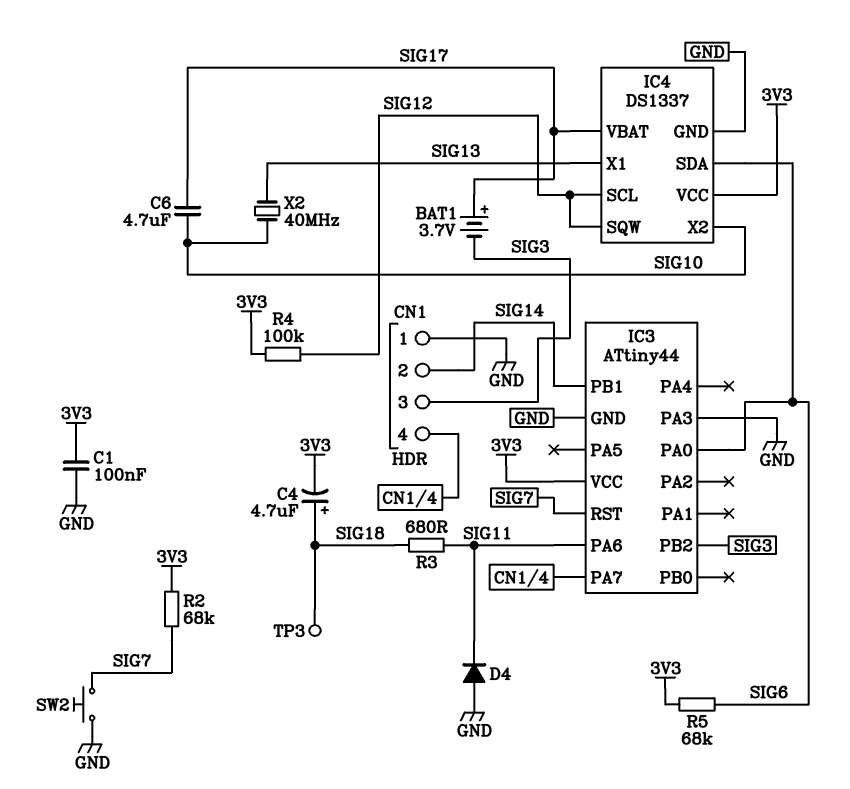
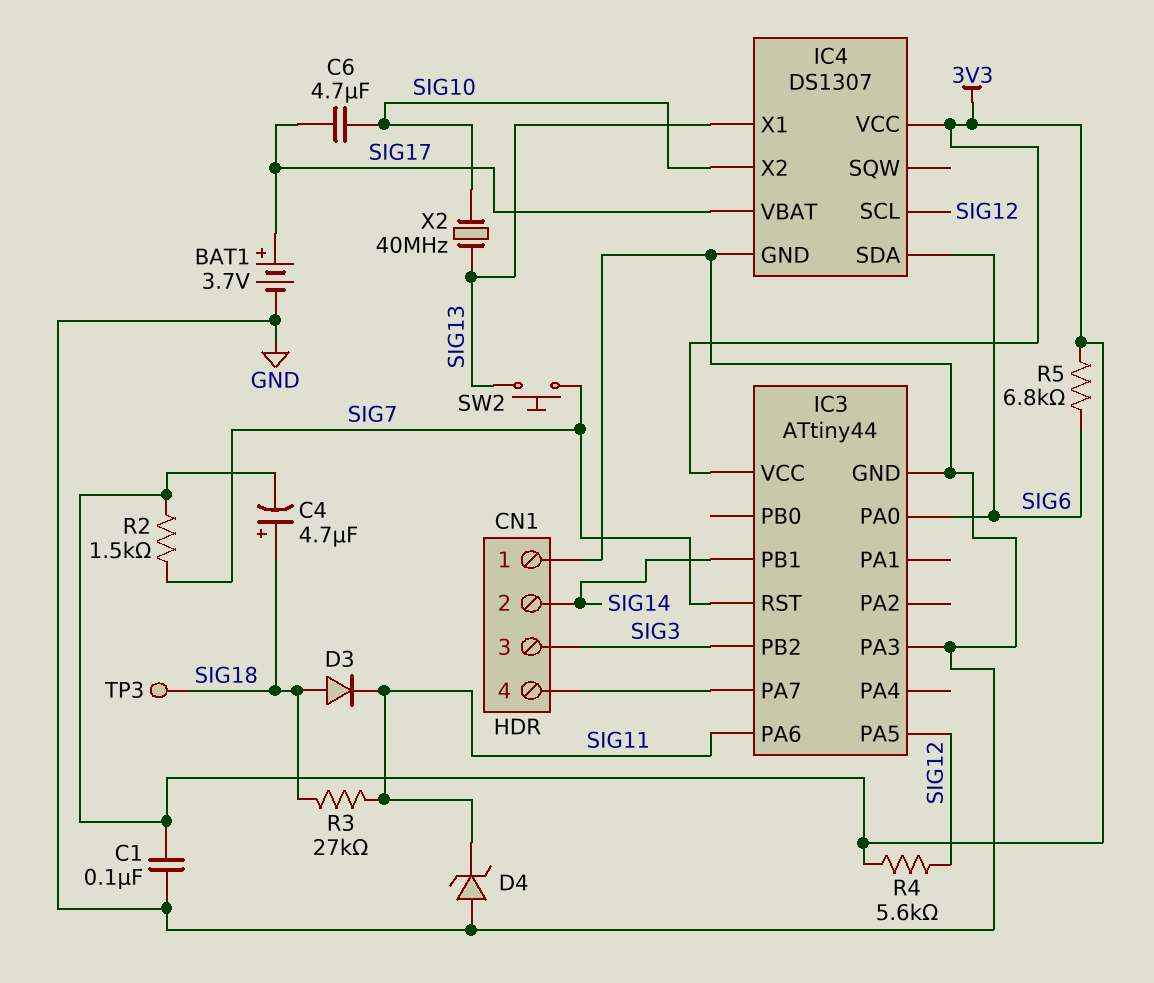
BAT1: 3.7V (plus SIG17, minus SIG3) -> 3.7V (plus SIG17, minus GND)
D3: none -> diode (A SIG18, K SIG11)
D4: diode (A GND, K SIG11) -> zener (A GND, K SIG11)
IC3 pin PA5: none -> SIG12
IC4: DS1337 -> DS1307
IC4 pin SQW: SIG12 -> none
R2: 68k (3V3, SIG7) -> 1.5k (3V3, SIG7)
R3: 680 (SIG11, SIG18) -> 27k (SIG11, SIG18)
R4: 100k (3V3, SIG12) -> 5.6k (3V3, SIG12)
R5: 68k (3V3, SIG6) -> 6.8k (3V3, SIG6)
SW2: button (GND, SIG7) -> button (SIG7, SIG13)

